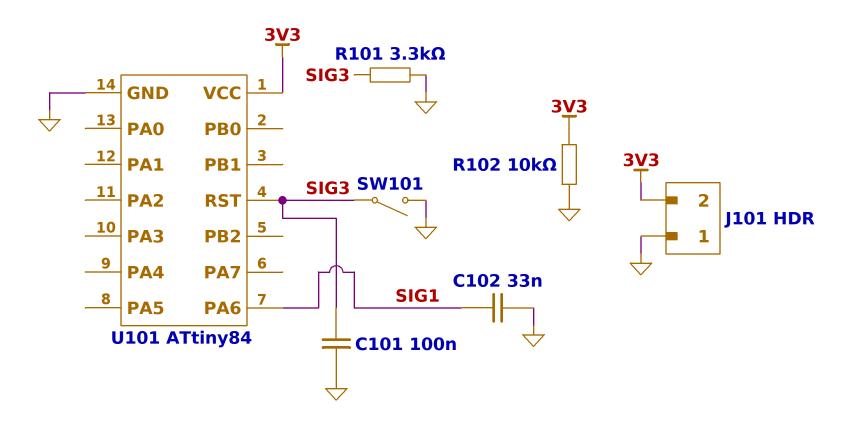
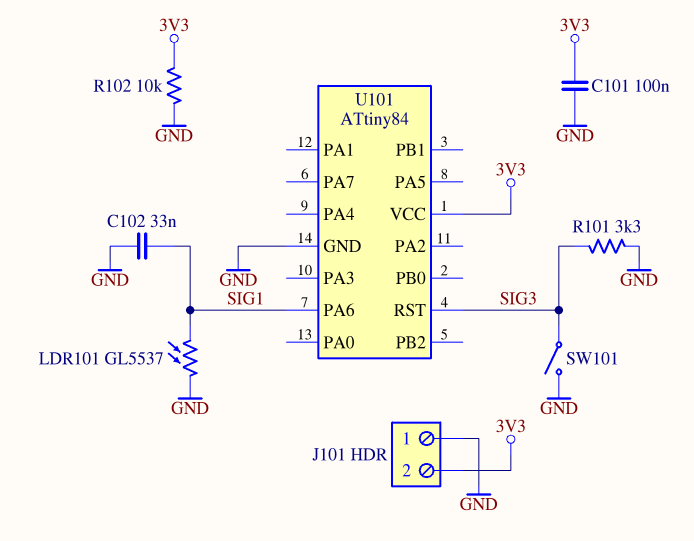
C101: 100nF (GND, SIG3) -> 100nF (3V3, GND)
LDR101: none -> GL5537 (GND, SIG1)

